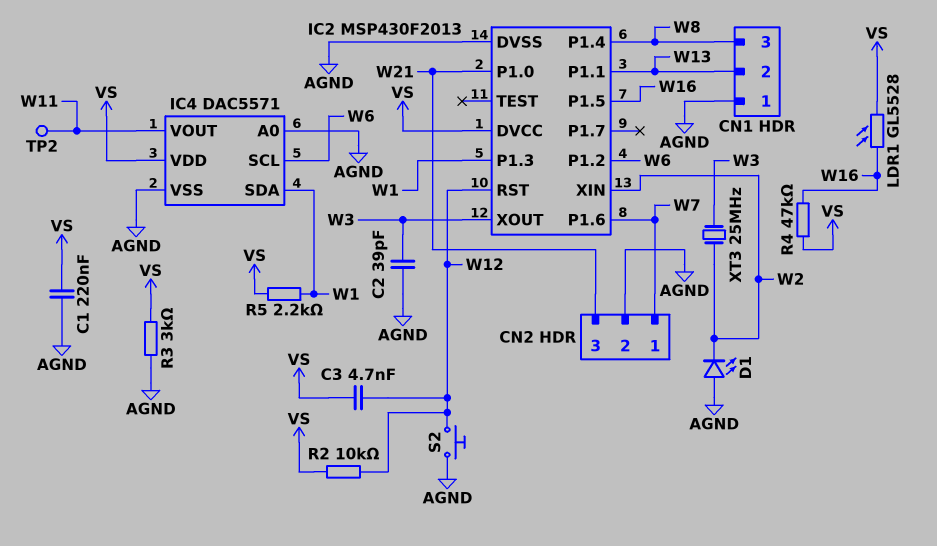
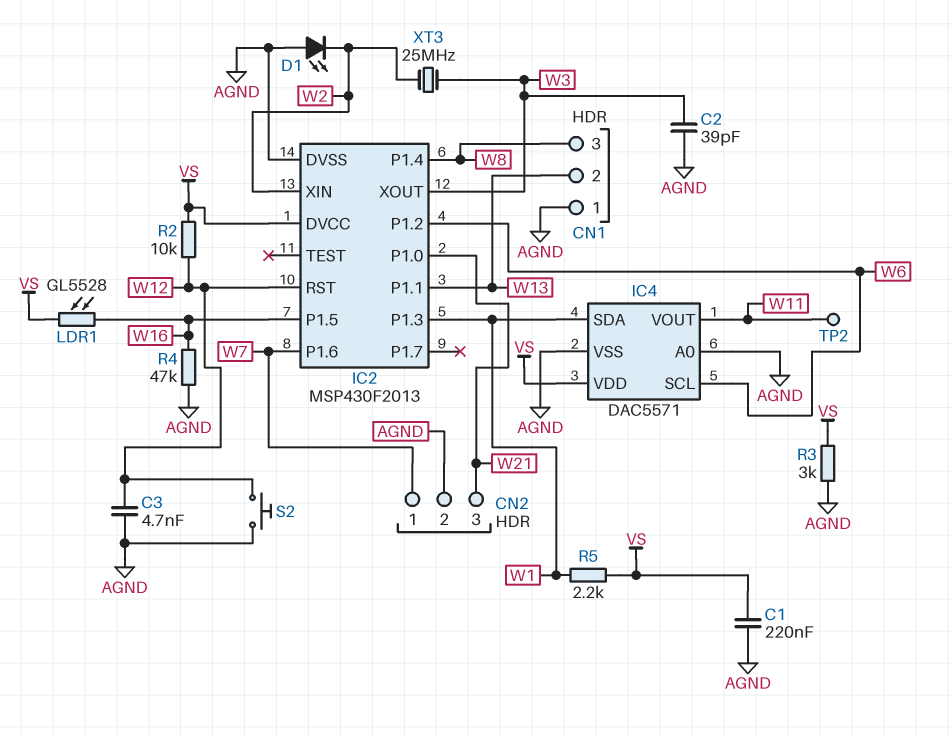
C3: 4.7nF (VS, W12) -> 4.7nF (AGND, W12)
R4: 47k (VS, W16) -> 47k (AGND, W16)

